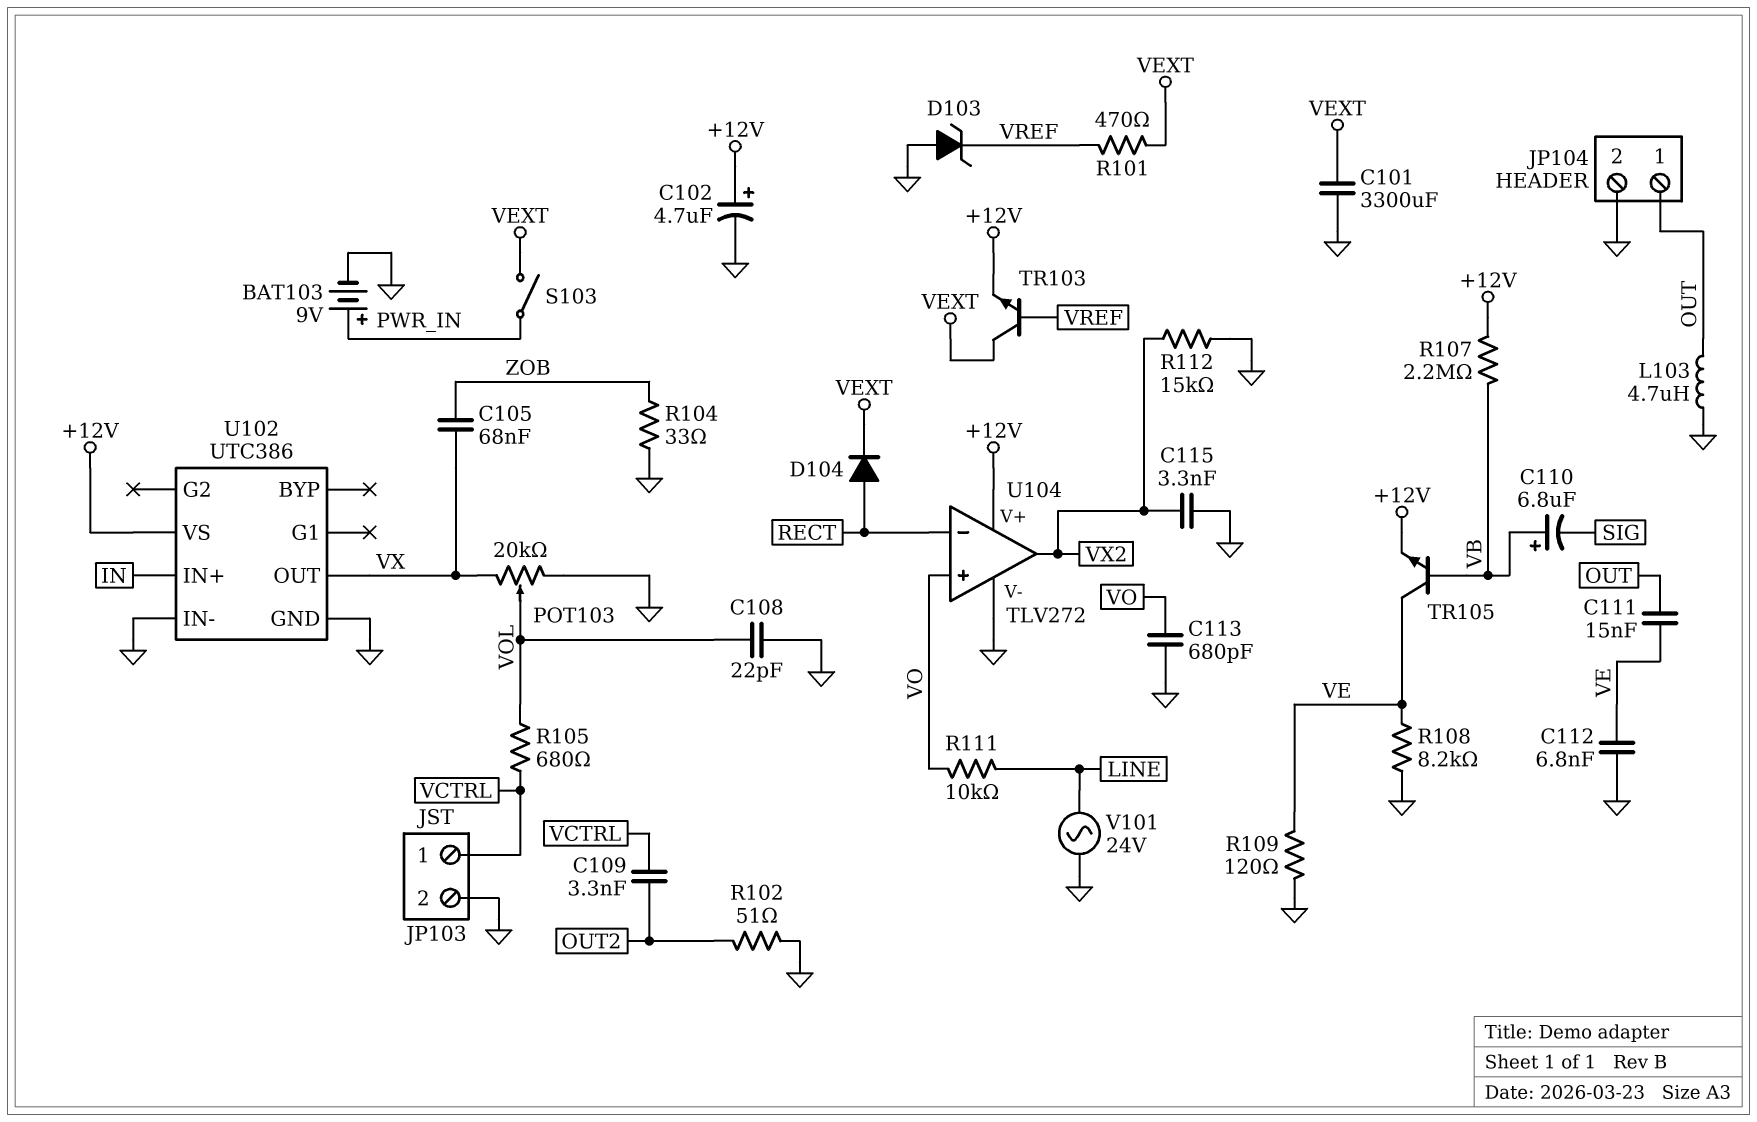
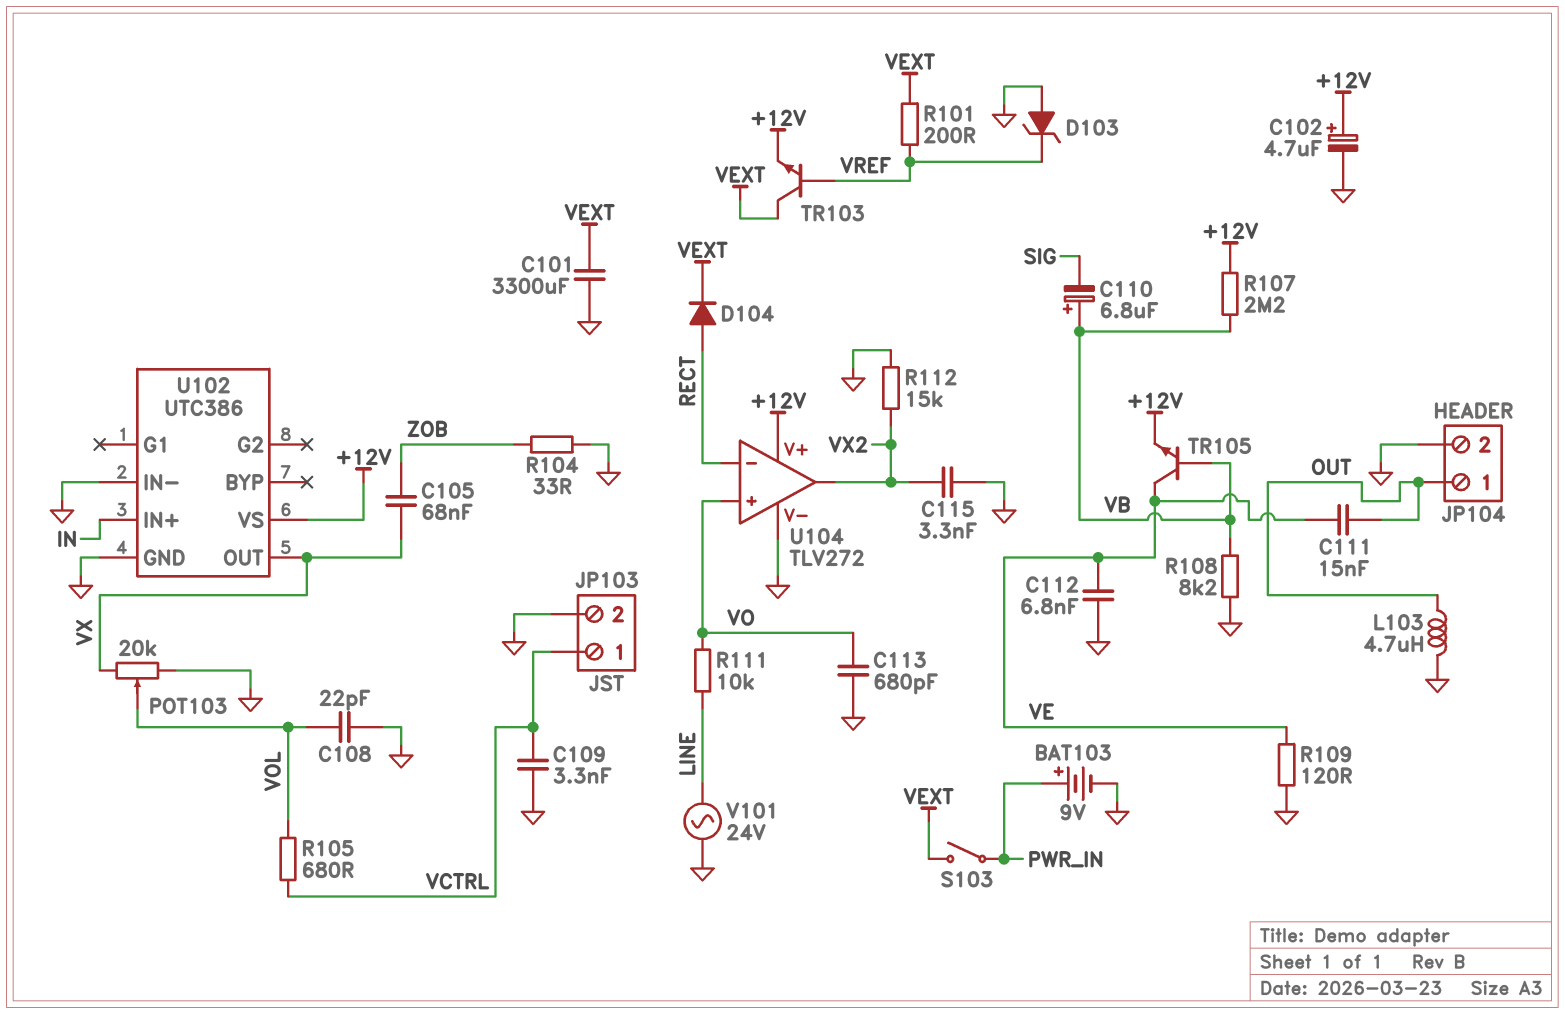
C109: 3.3nF (OUT2, VCTRL) -> 3.3nF (GND, VCTRL)
R101: 470 (VEXT, VREF) -> 200 (VEXT, VREF)
R102: 51 (GND, OUT2) -> none
R108: 8.2k (GND, VE) -> 8.2k (GND, VB)

